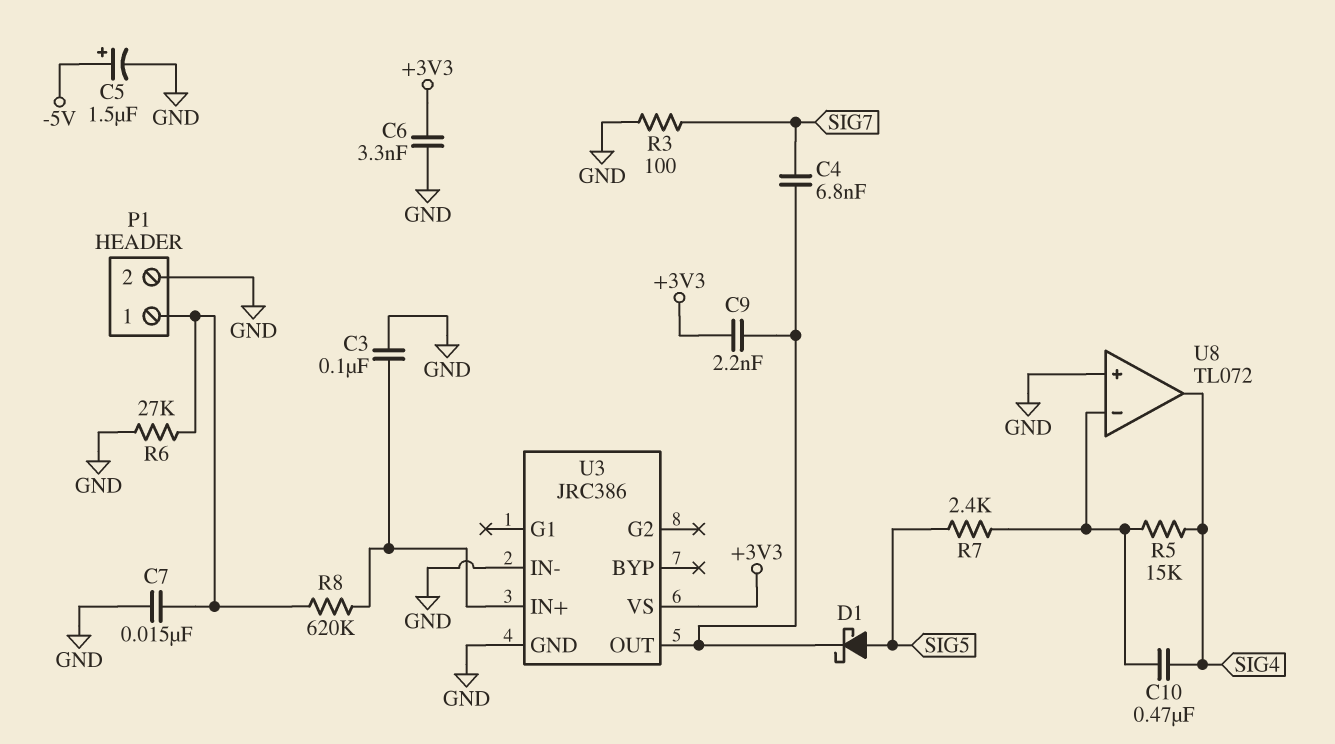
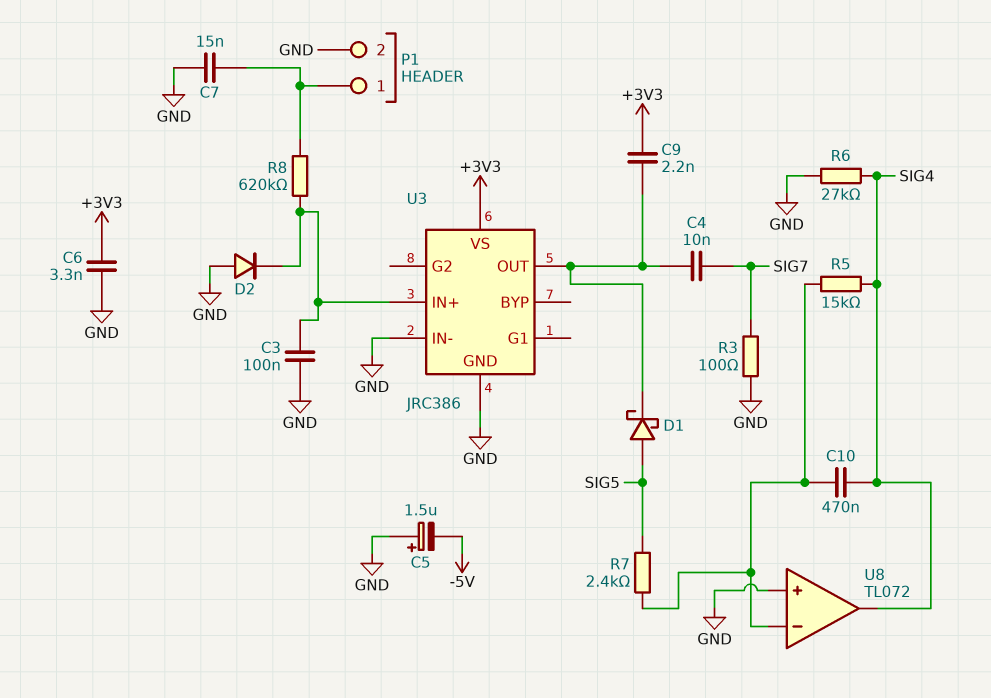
C4: 6.8nF (SIG7, U3/OUT) -> 10nF (SIG7, U3/OUT)
C5: 1.5uF (plus -5V, minus GND) -> 1.5uF (plus GND, minus -5V)
D2: none -> diode (A GND, K U3/IN+)
R6: 27k (GND, P1/1) -> 27k (GND, SIG4)

